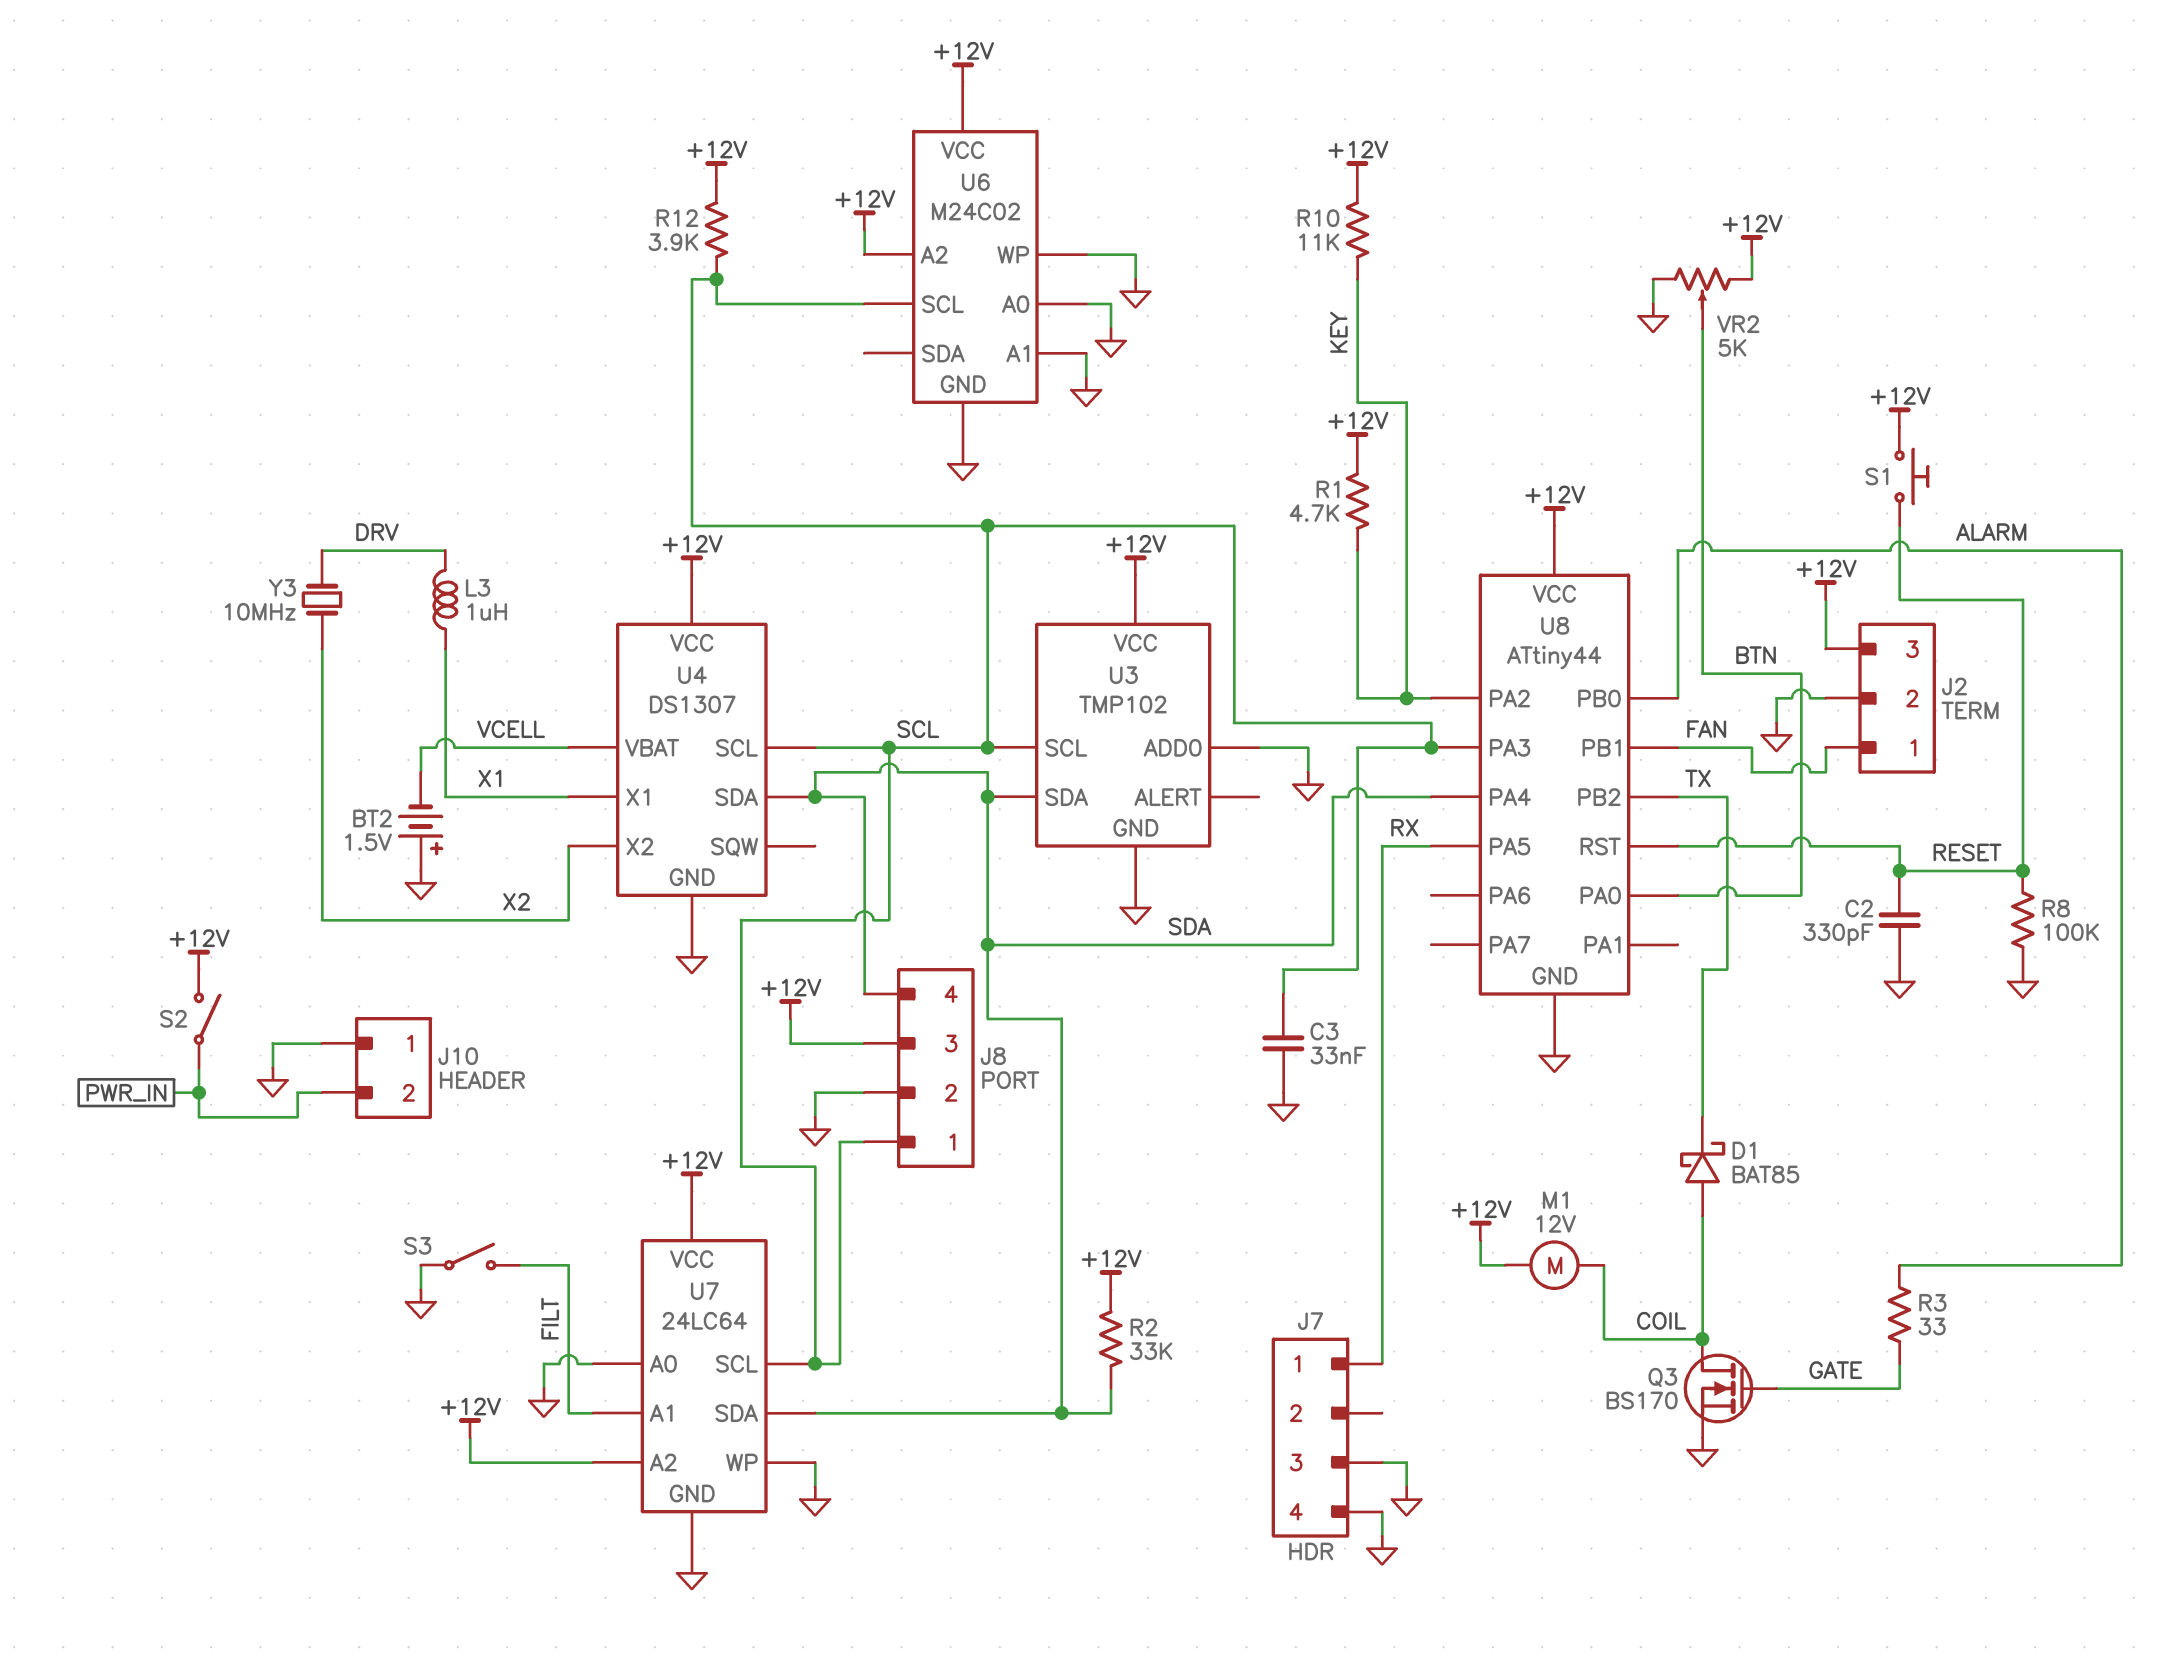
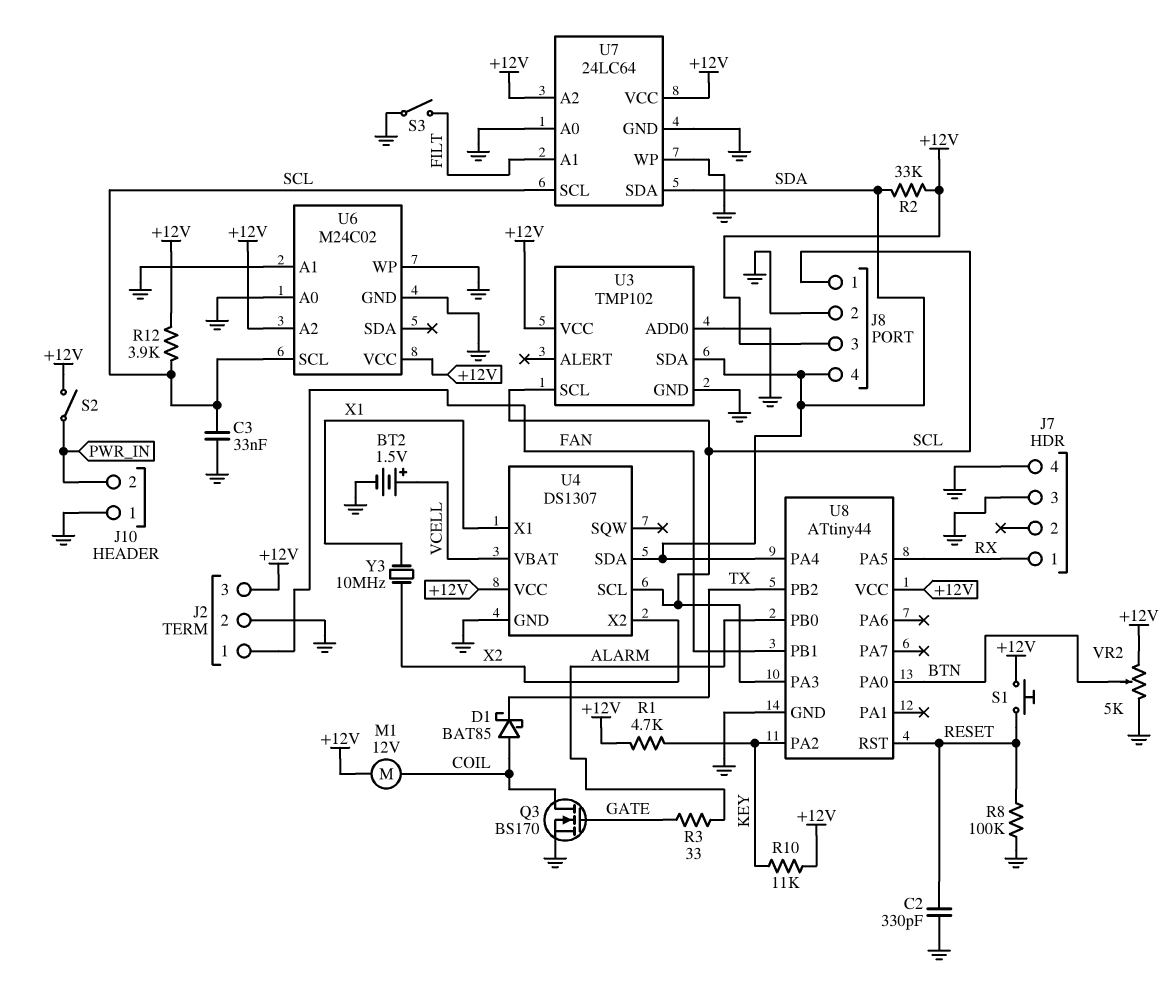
BT2: 1.5V (plus GND, minus VCELL) -> 1.5V (plus VCELL, minus GND)
L3: 1uH (DRV, X1) -> none
Y3: 10MHz (DRV, X2) -> 10MHz (X1, X2)

